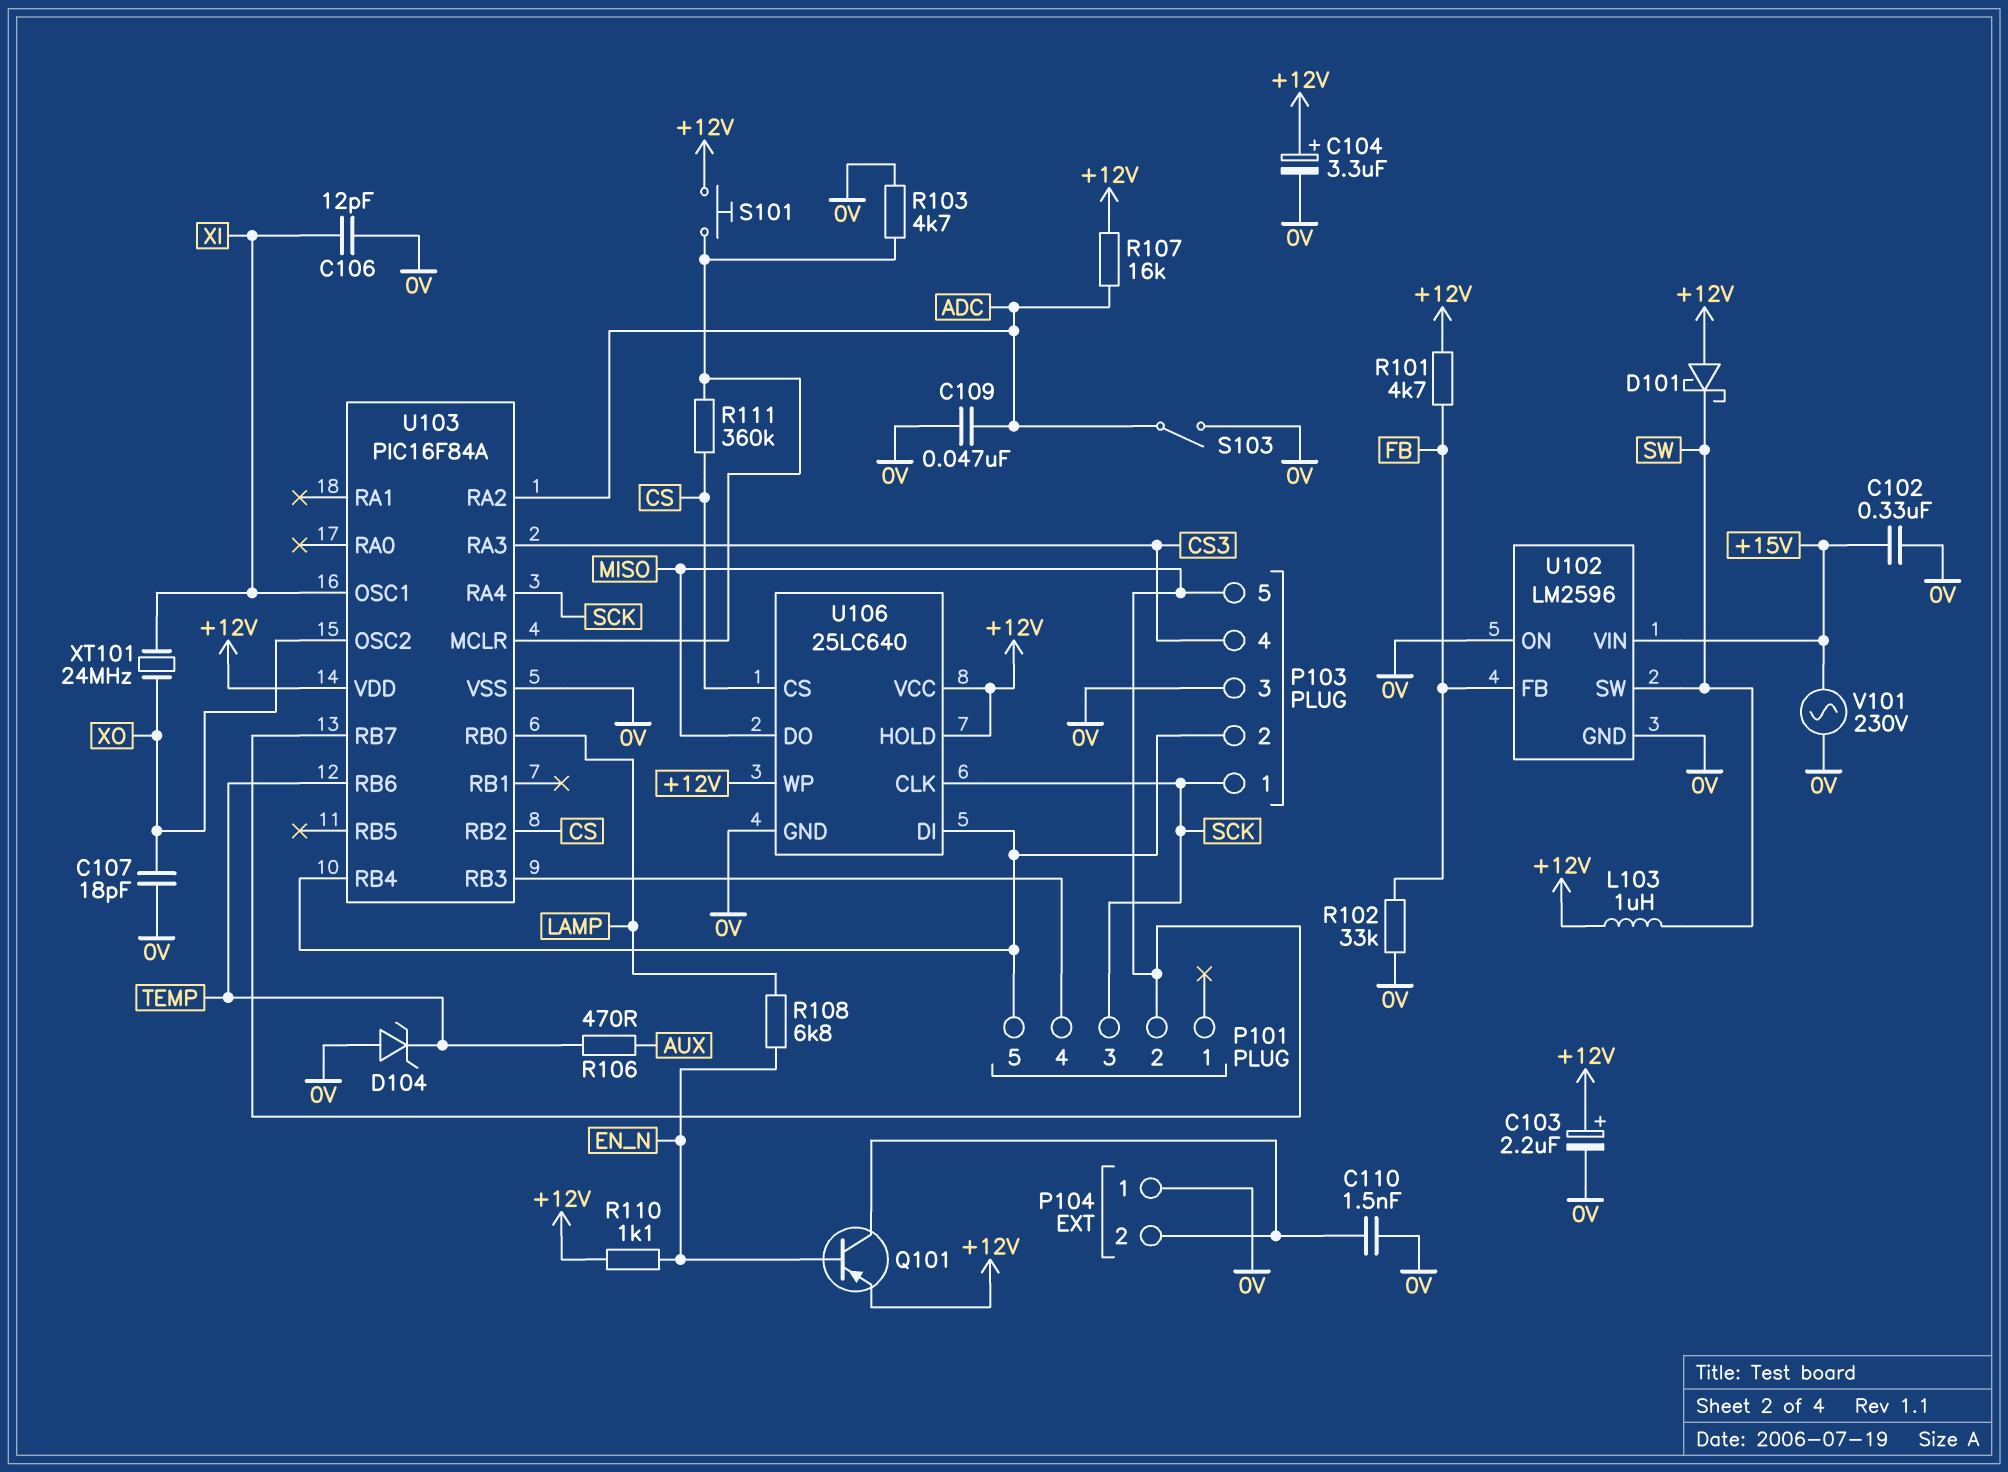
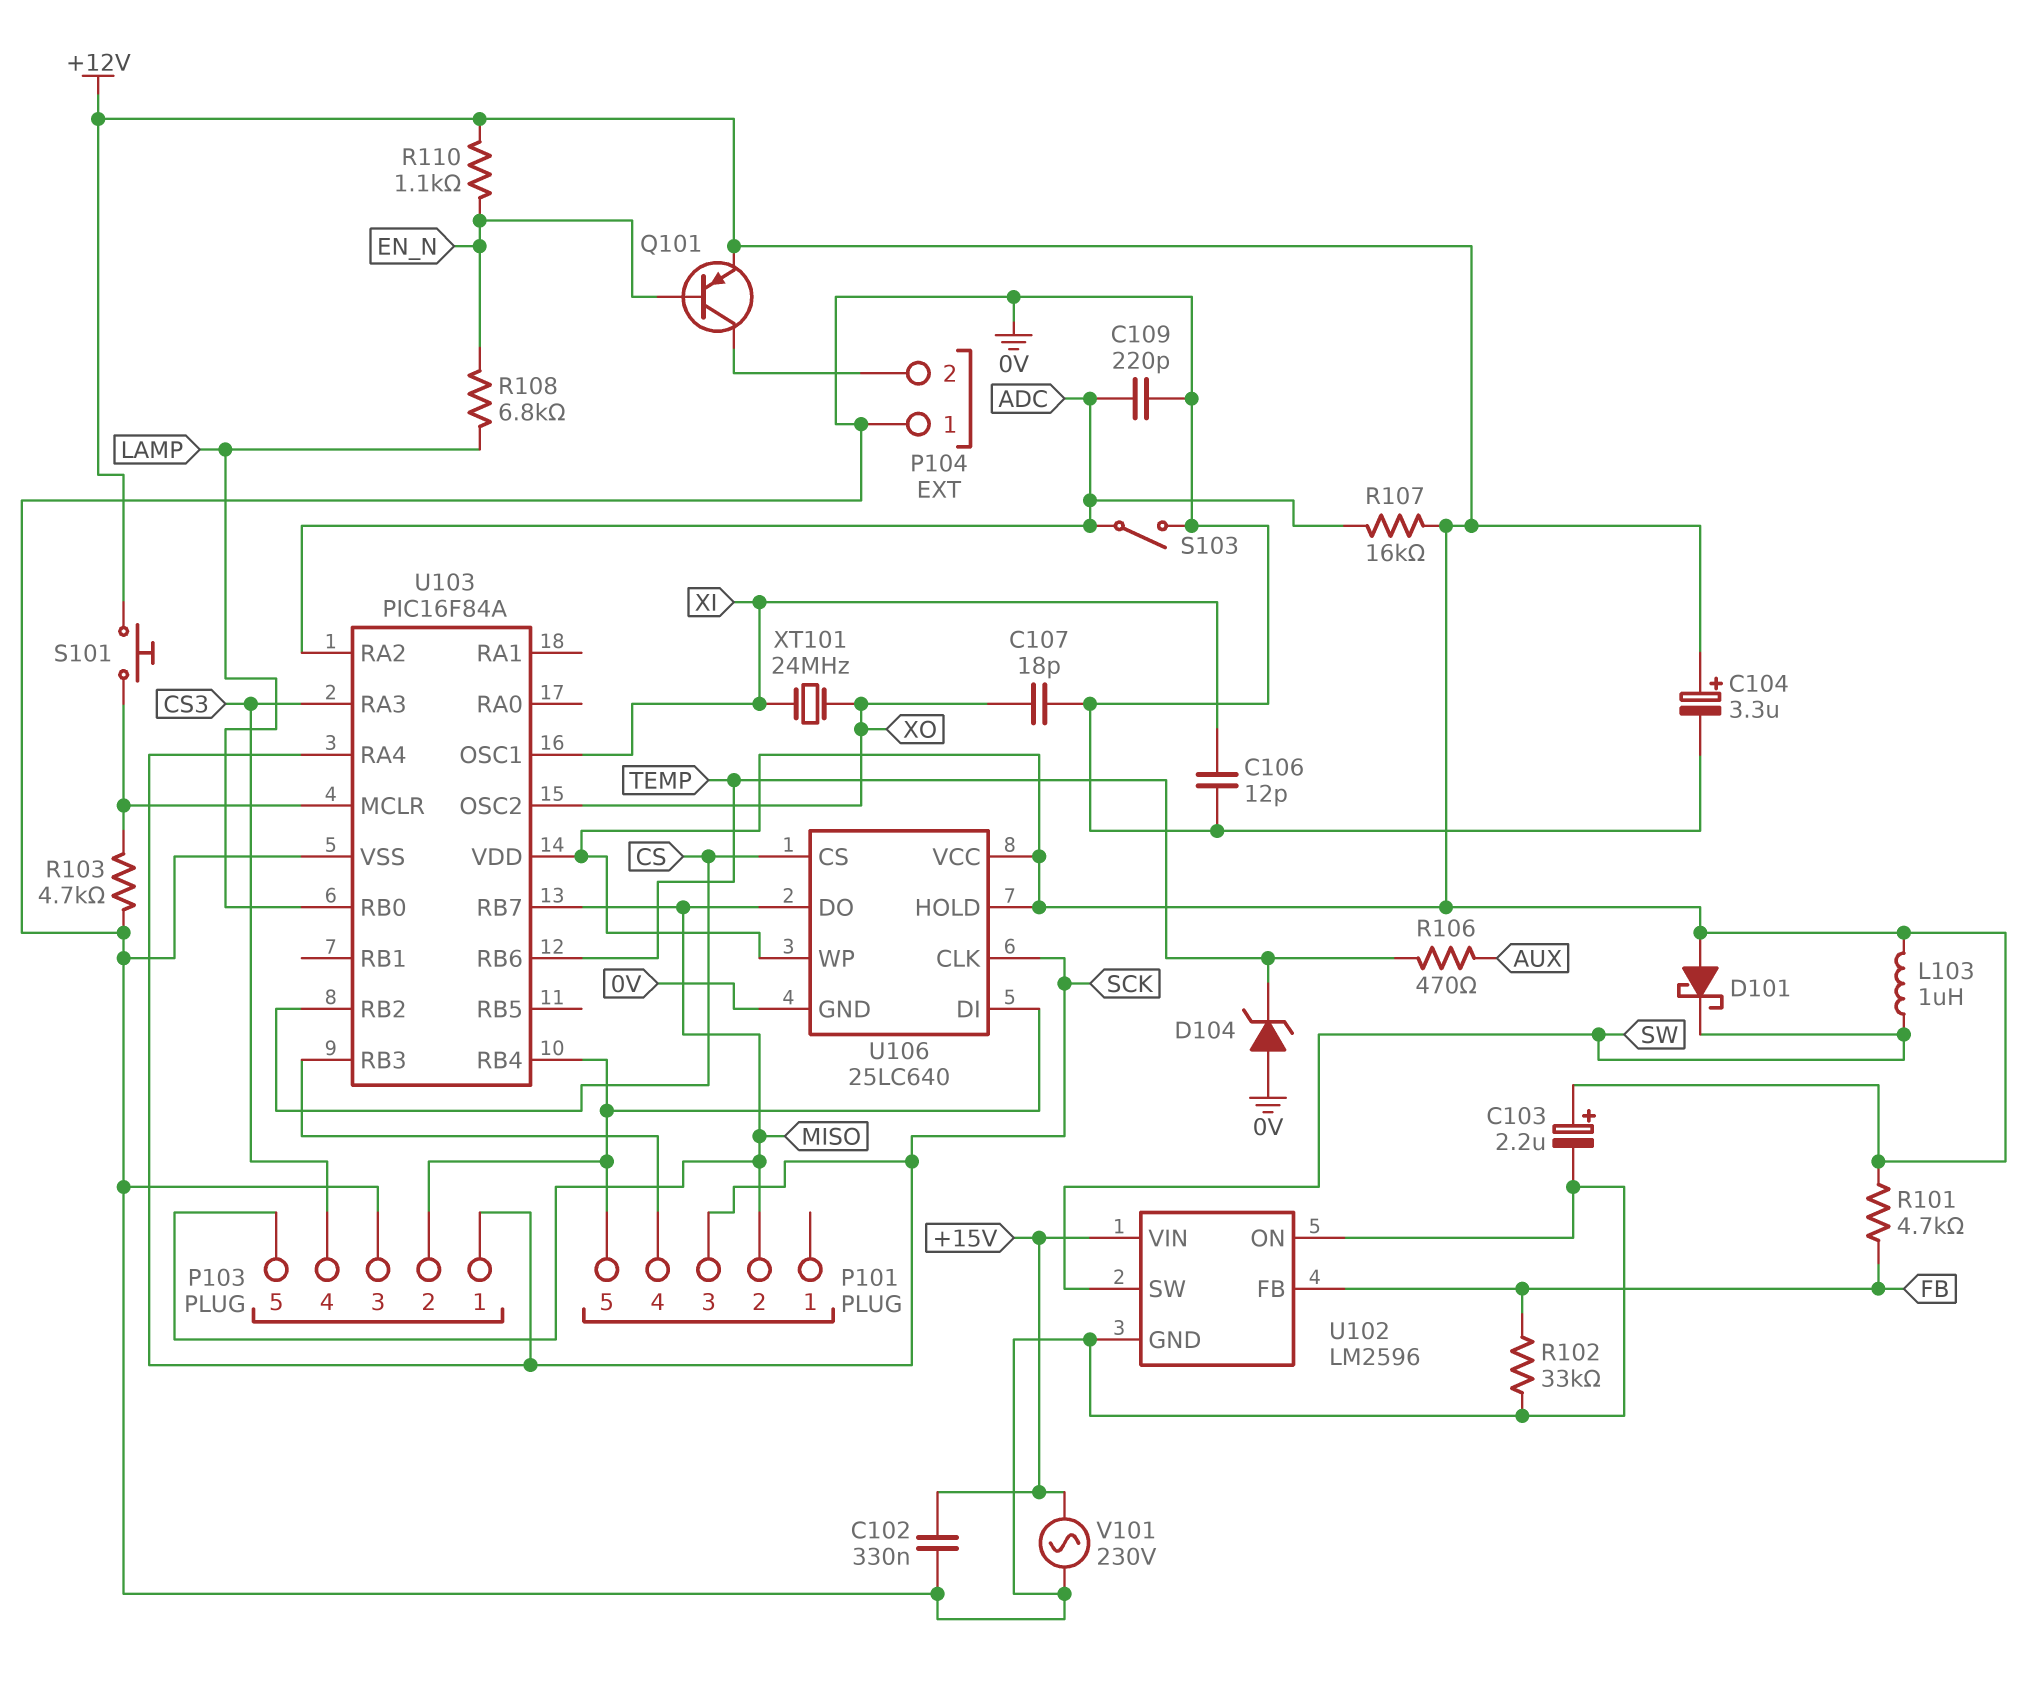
C109: 47nF (0V, ADC) -> 220pF (0V, ADC)
C110: 1.5nF (0V, P104/2) -> none
R111: 360k (CS, U103/MCLR) -> none

